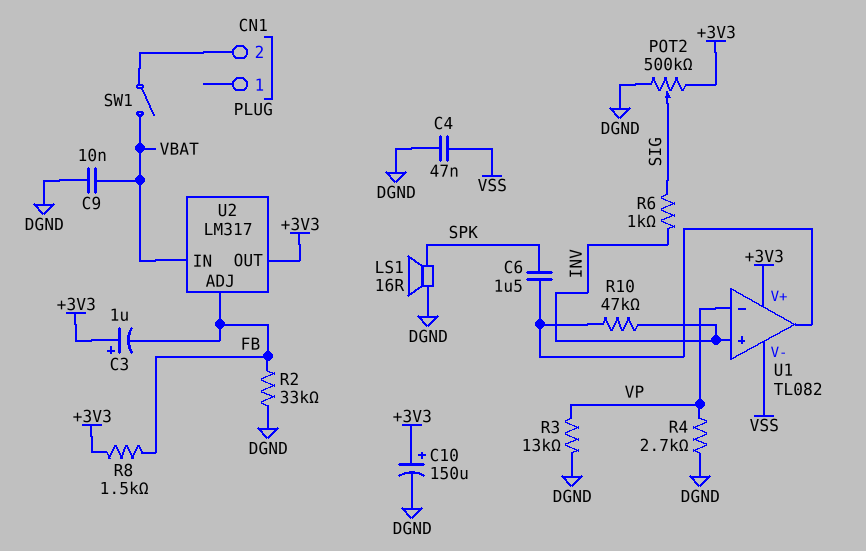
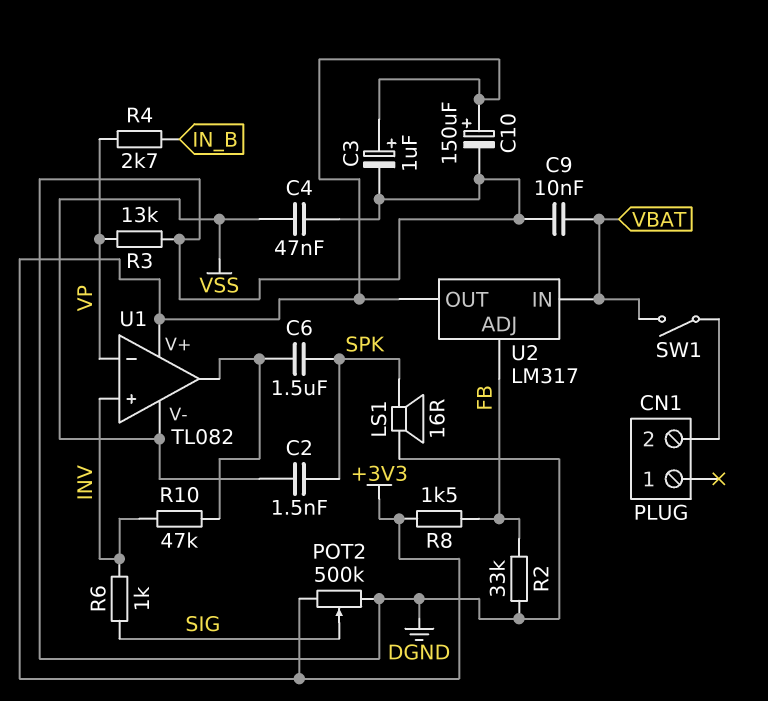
C2: none -> 1.5nF (SPK, VSS)
C3: 1uF (plus +3V3, minus FB) -> 1uF (plus +3V3, minus DGND)
R4: 2.7k (DGND, VP) -> 2.7k (IN_B, VP)

